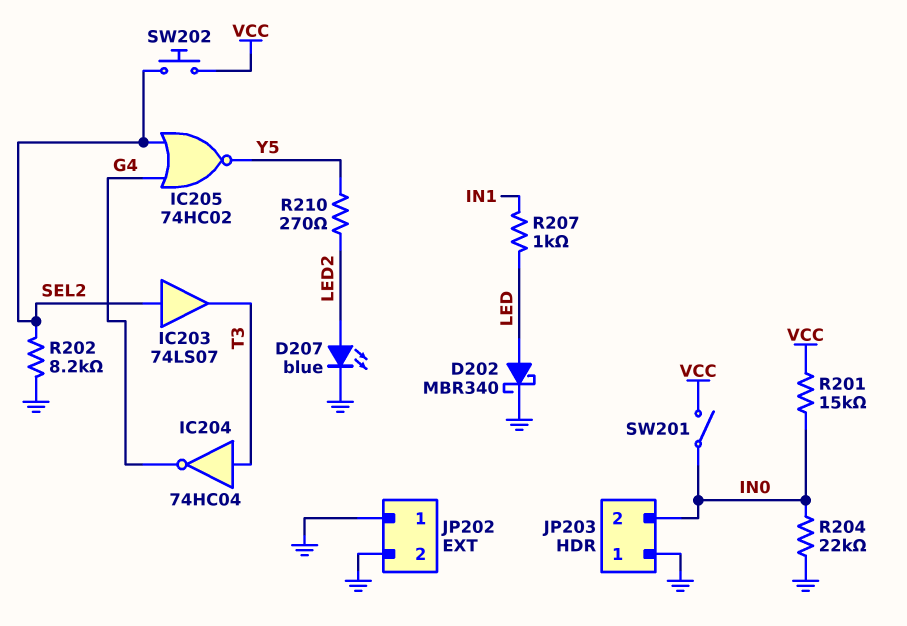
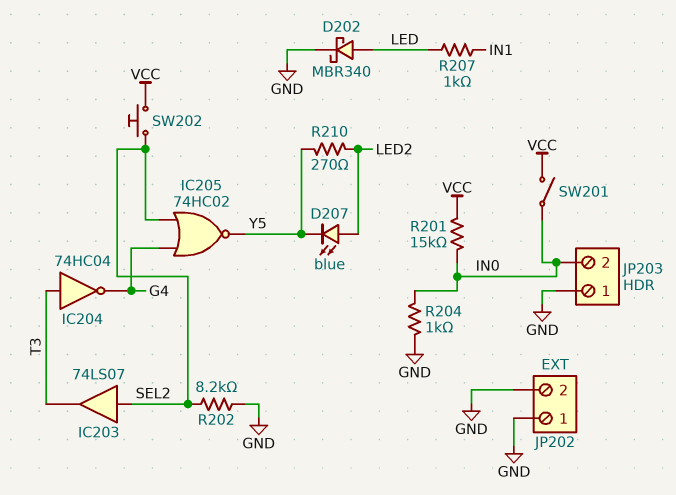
D207: LED blue (A LED2, K GND) -> LED blue (A LED2, K Y5)
R204: 22k (GND, IN0) -> 1k (GND, IN0)

